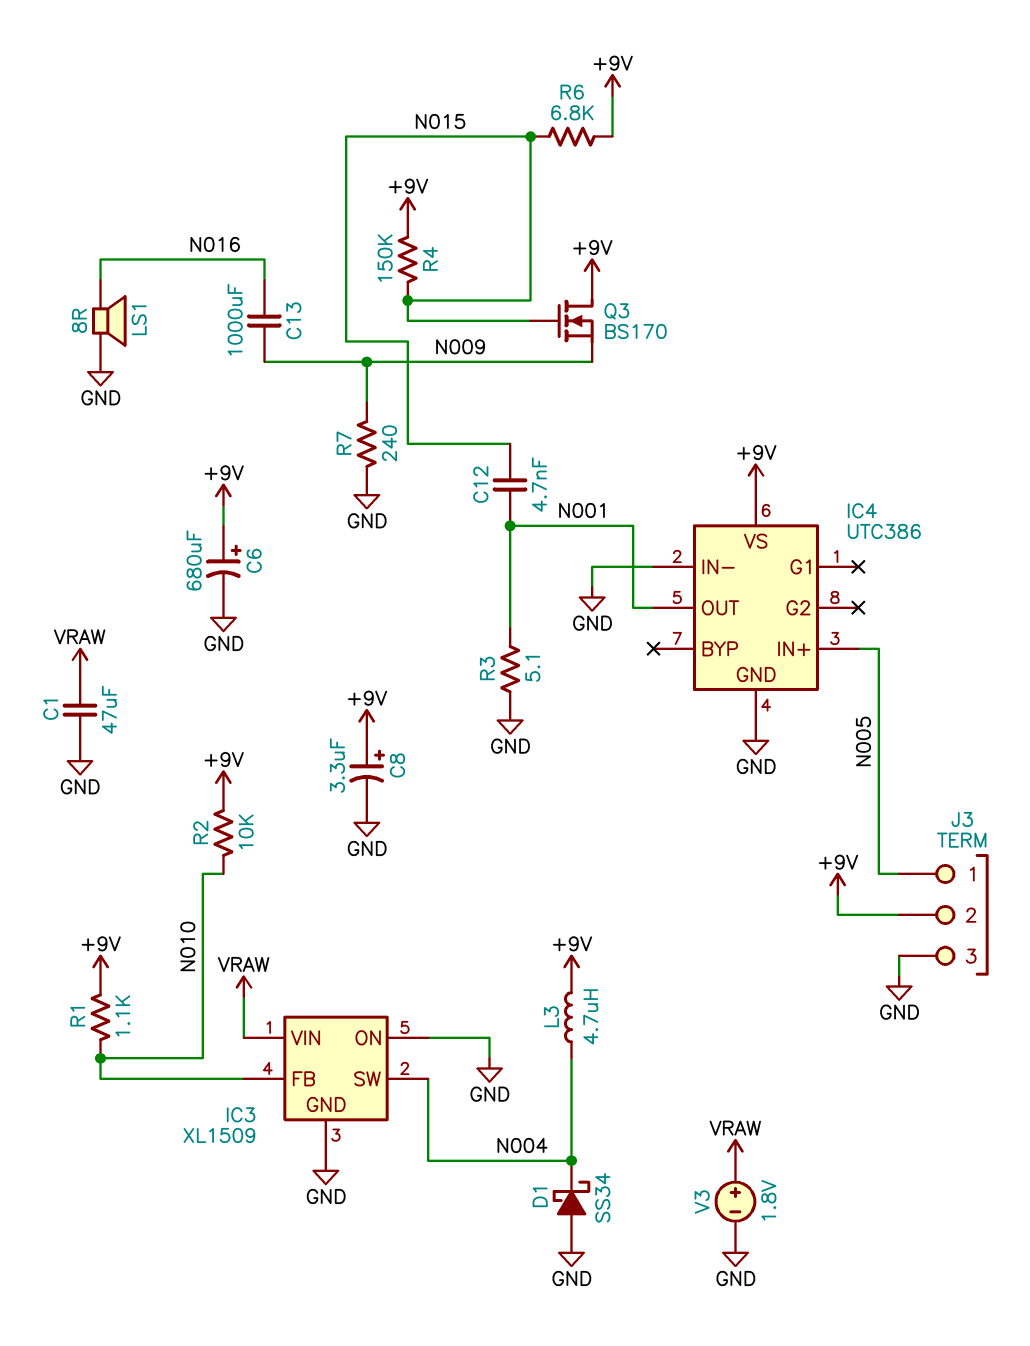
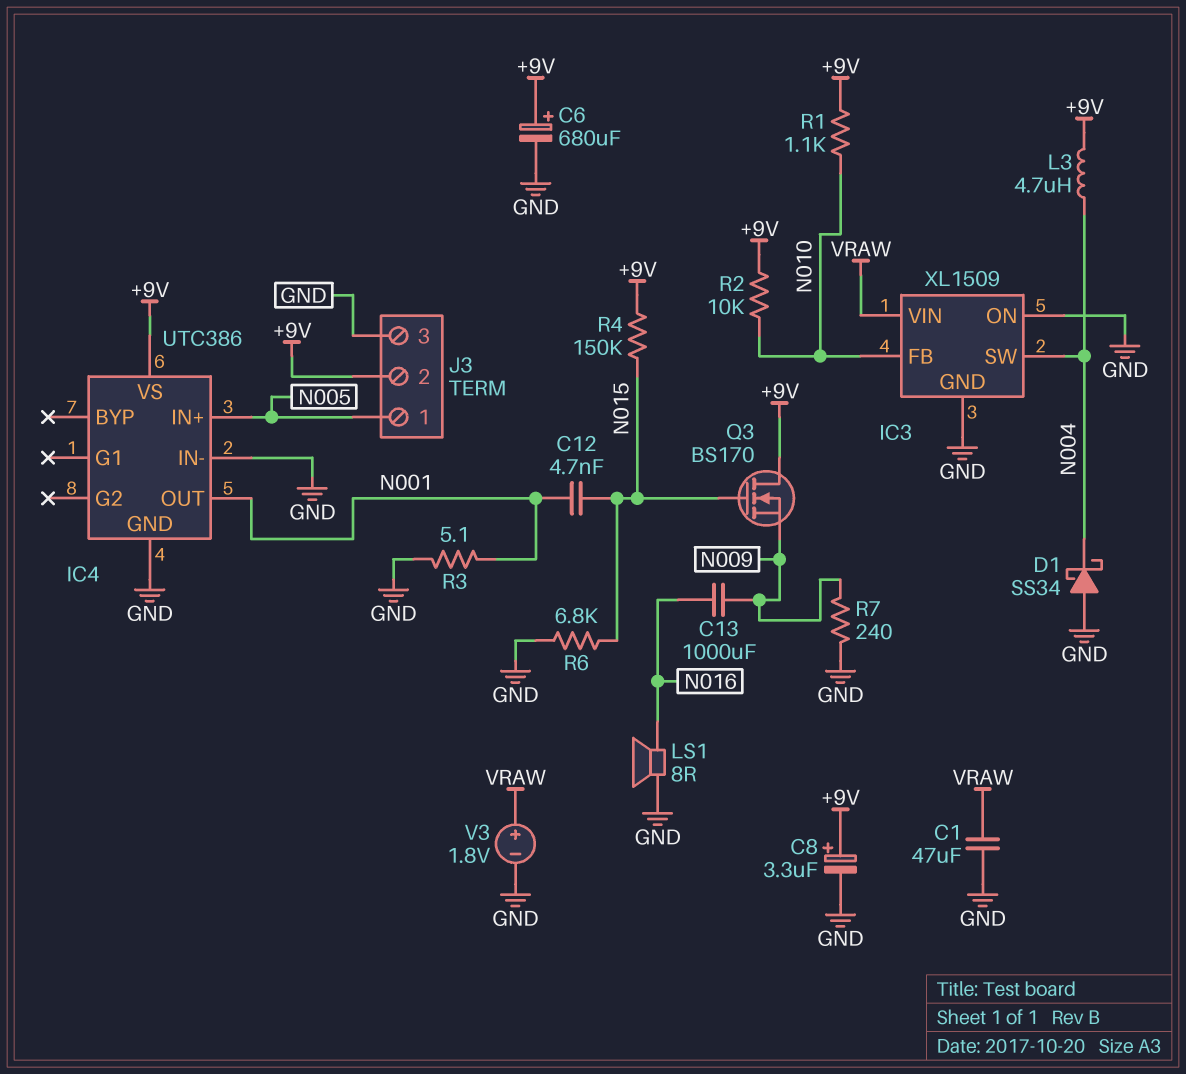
R6: 6.8k (+9V, N015) -> 6.8k (GND, N015)

